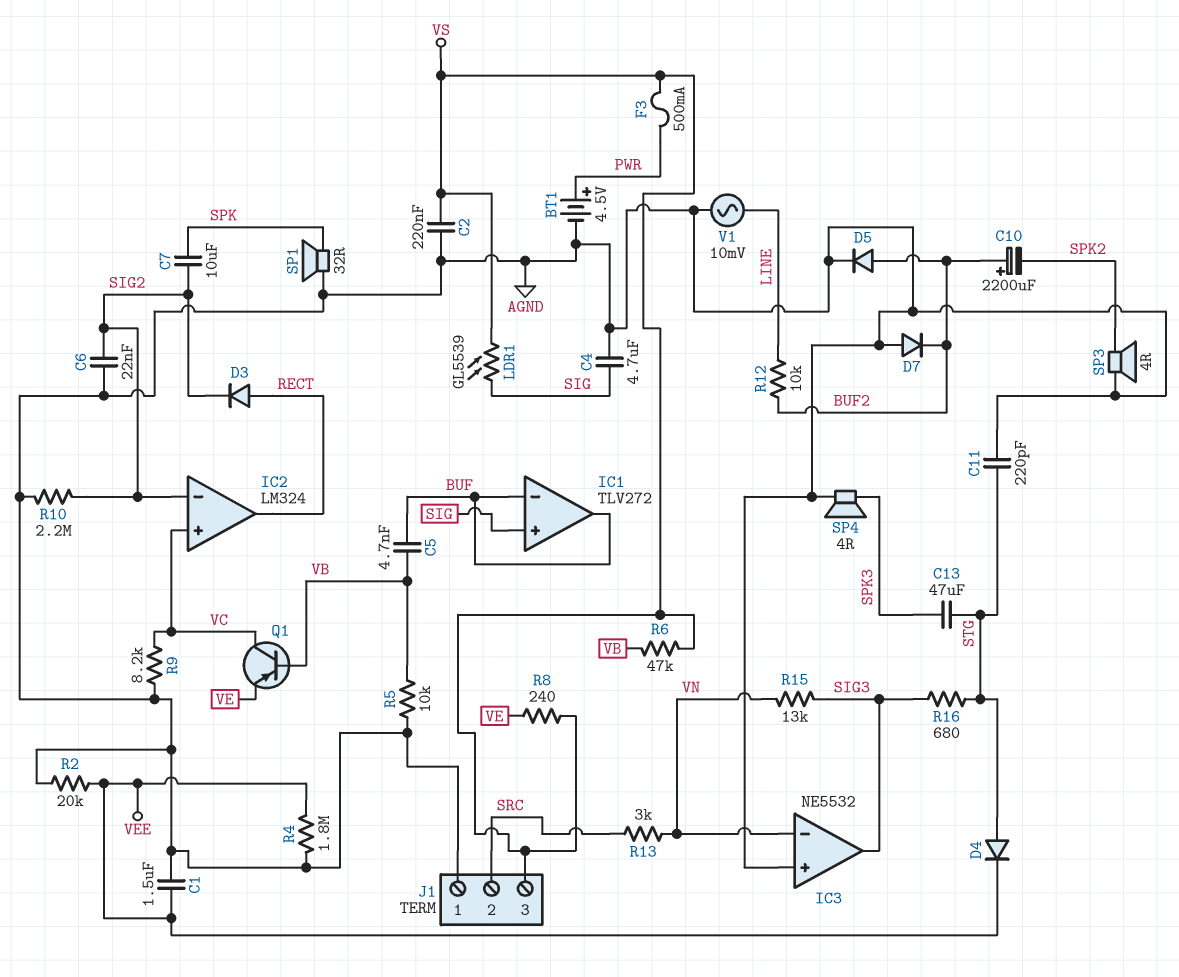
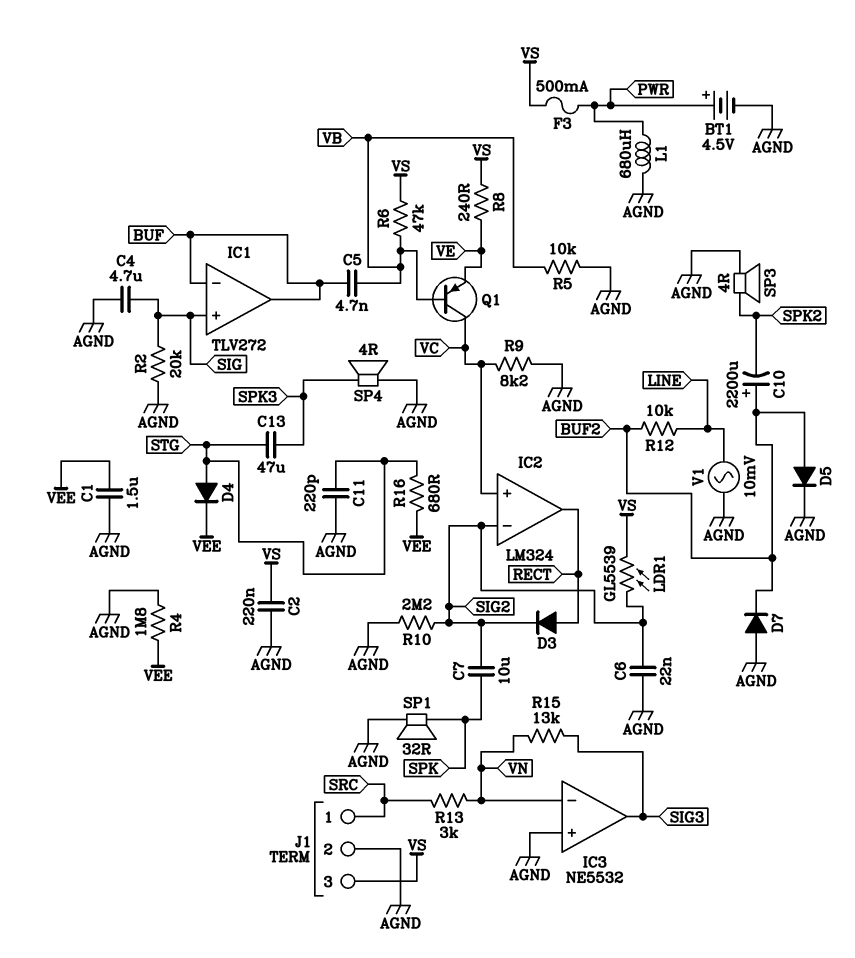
J1 pin 1: AGND -> SRC
J1 pin 2: SRC -> AGND
L1: none -> 680uH (AGND, PWR)
LDR1: GL5539 (SIG, VS) -> GL5539 (SIG2, VS)
R2: 20k (AGND, VEE) -> 20k (AGND, SIG)
R16: 680 (SIG3, STG) -> 680 (STG, VEE)

